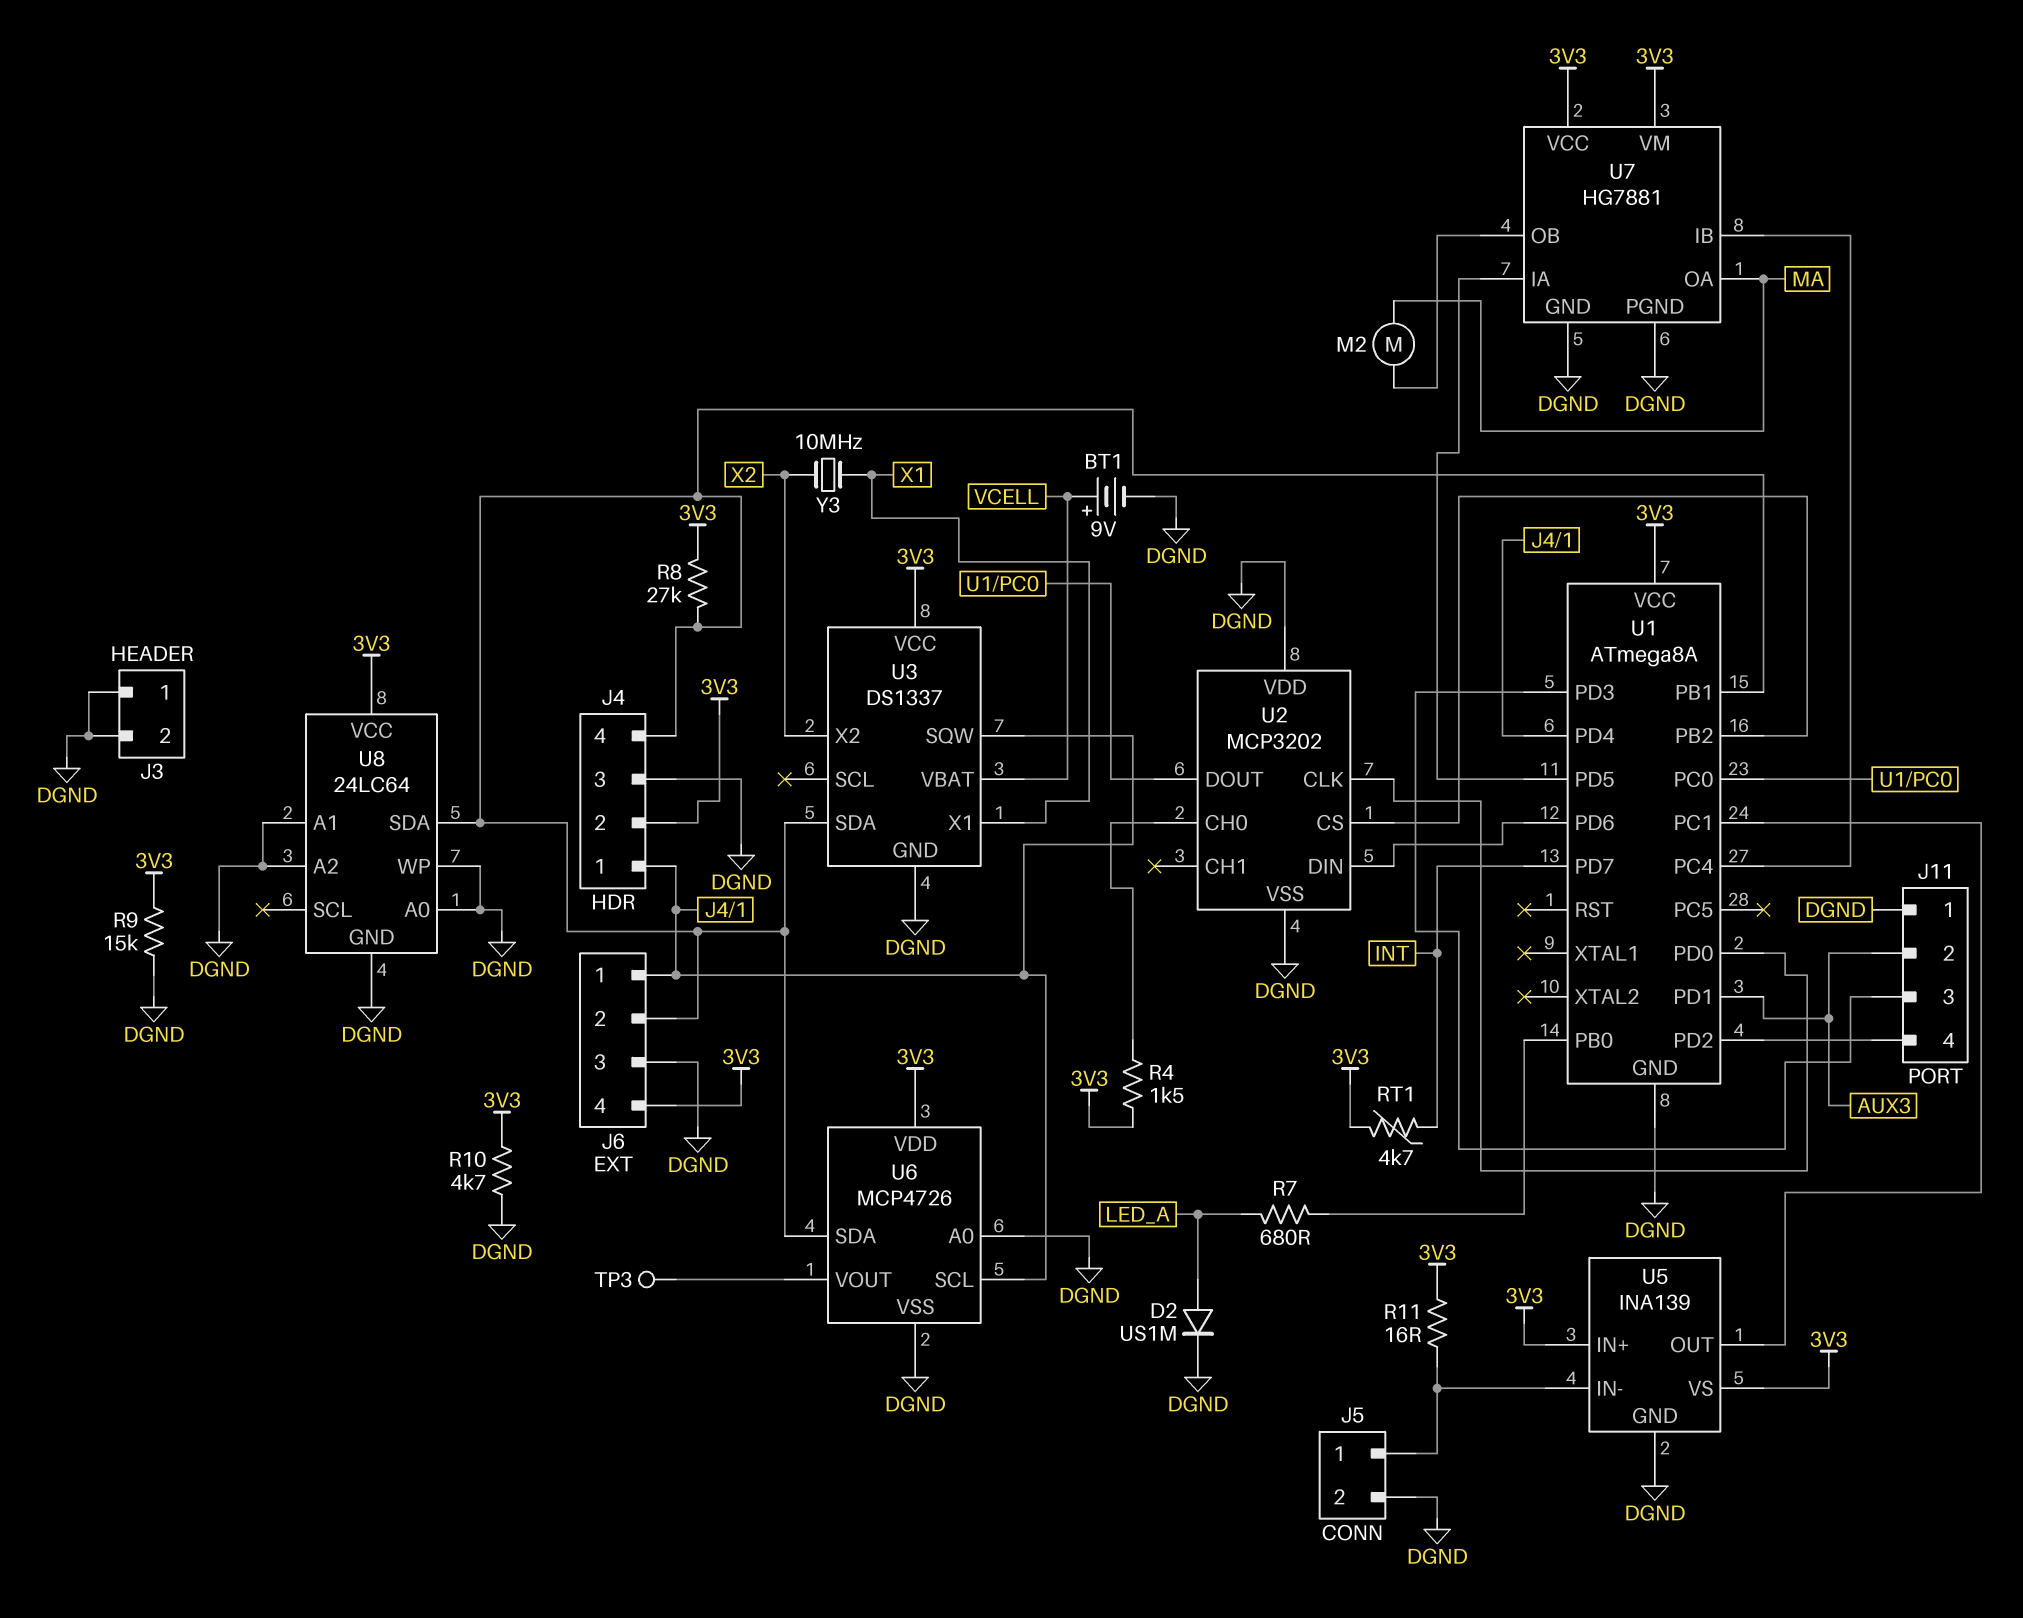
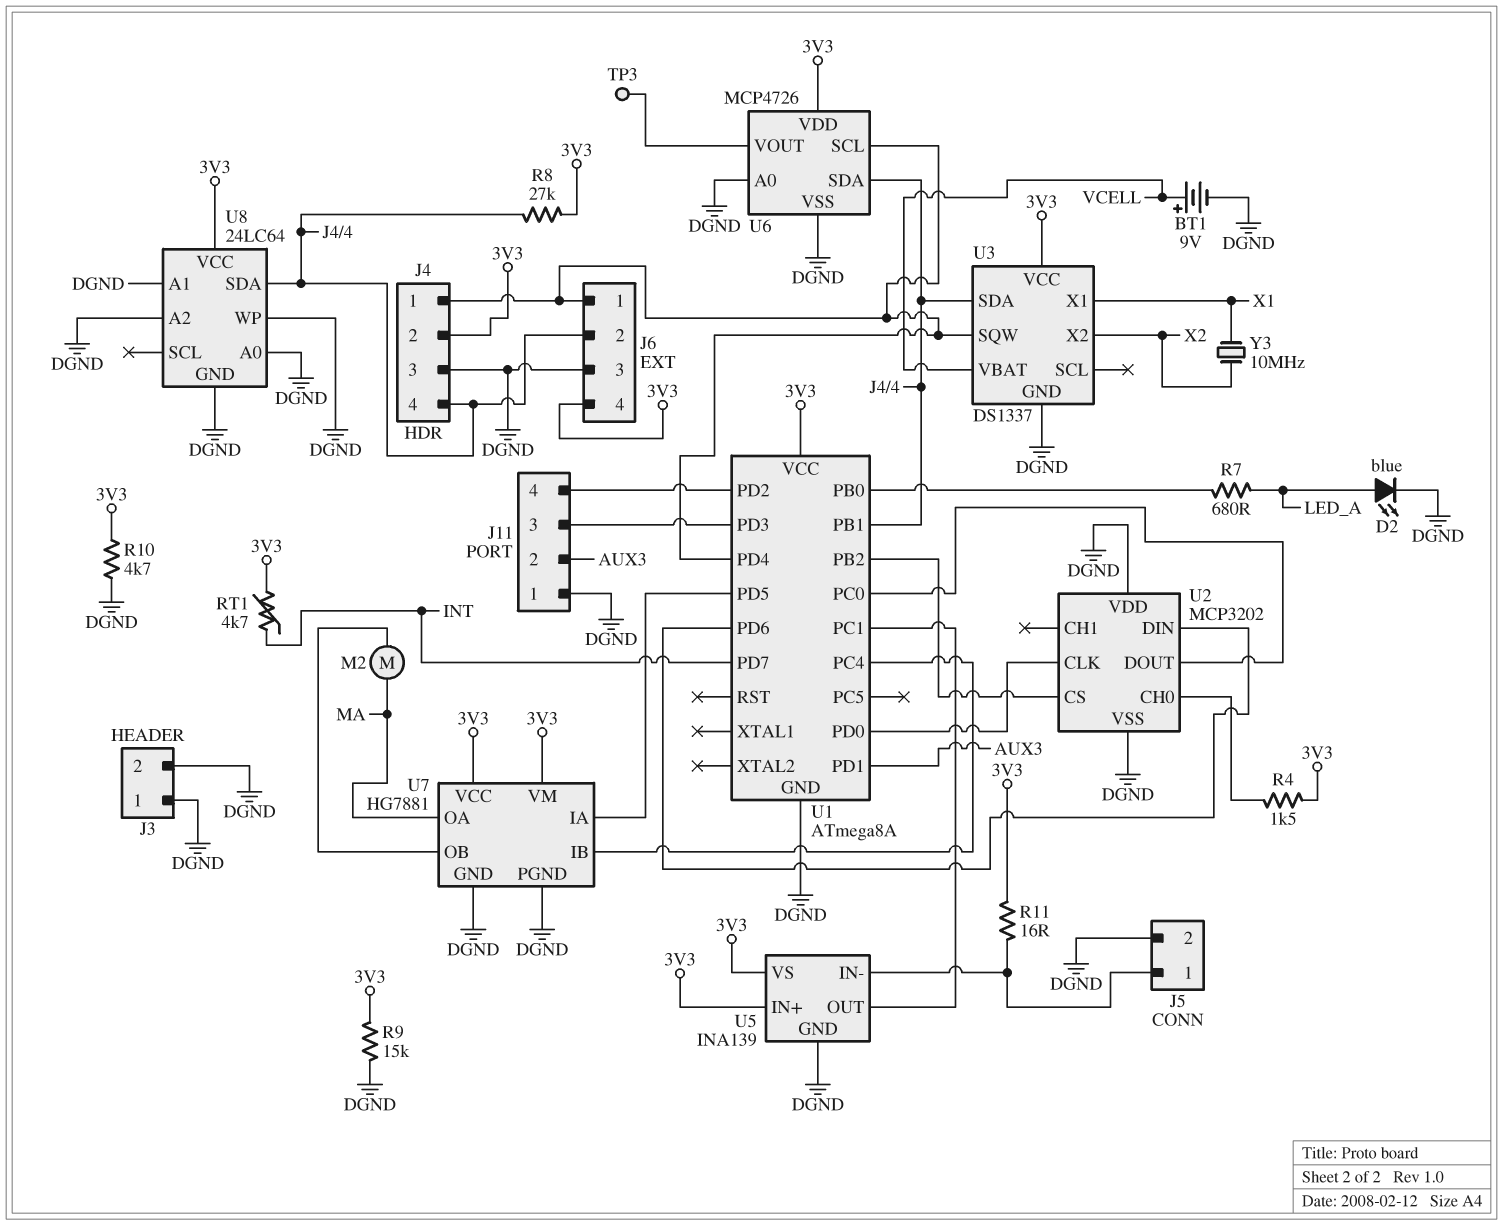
D2: diode US1M (A LED_A, K DGND) -> LED blue (A LED_A, K DGND)

